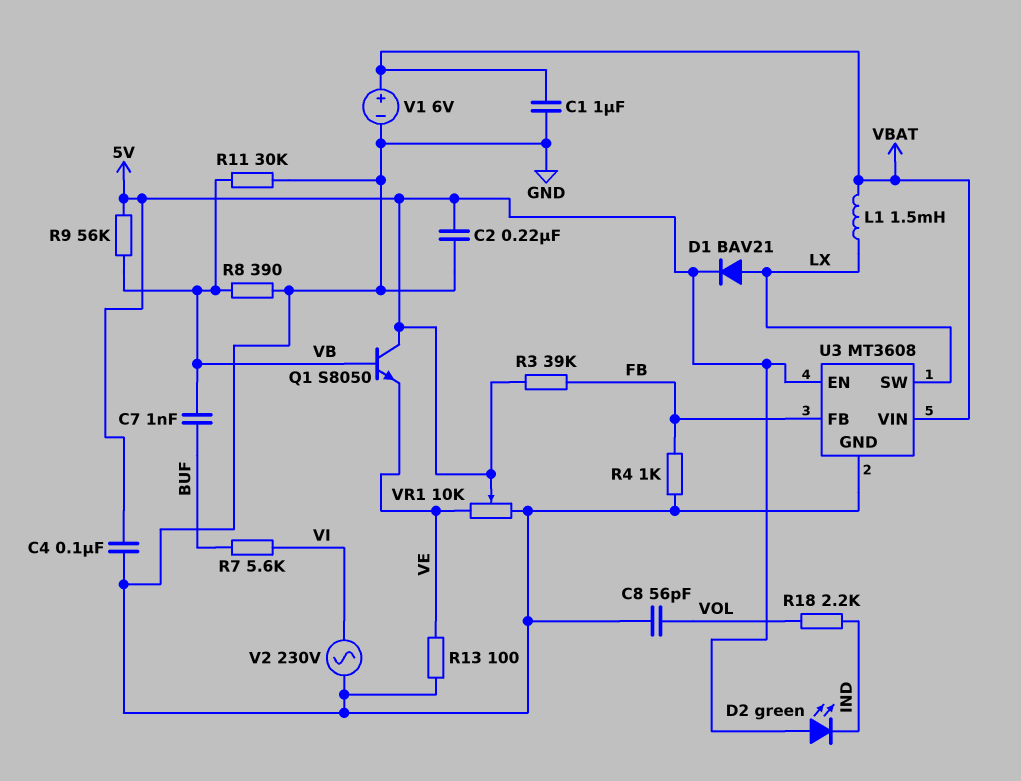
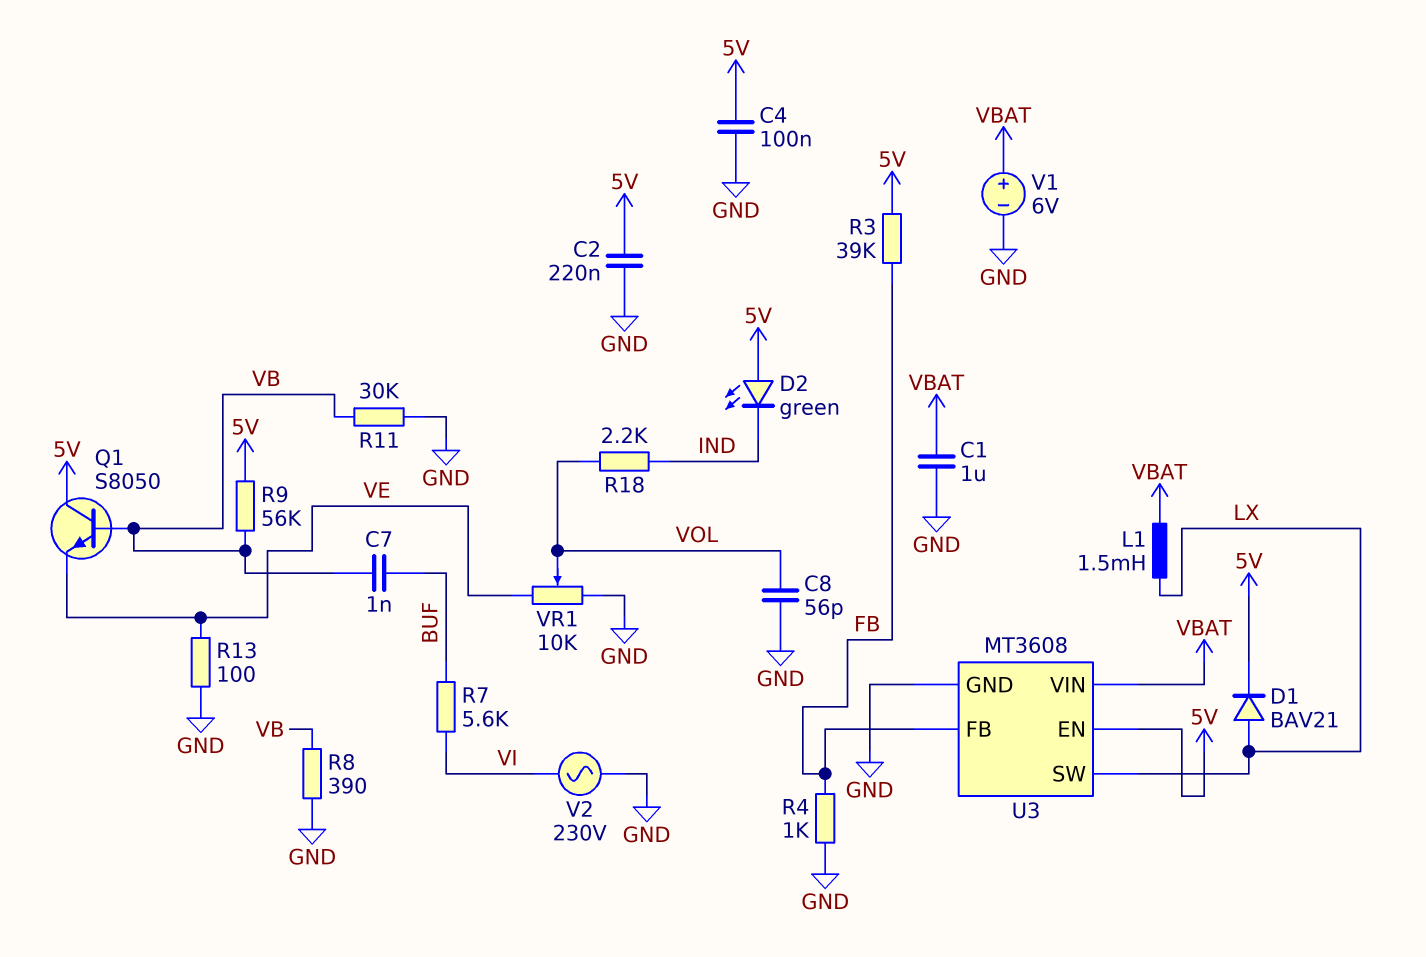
VR1: 10k (GND, VE, wiper 5V) -> 10k (GND, VE, wiper VOL)

